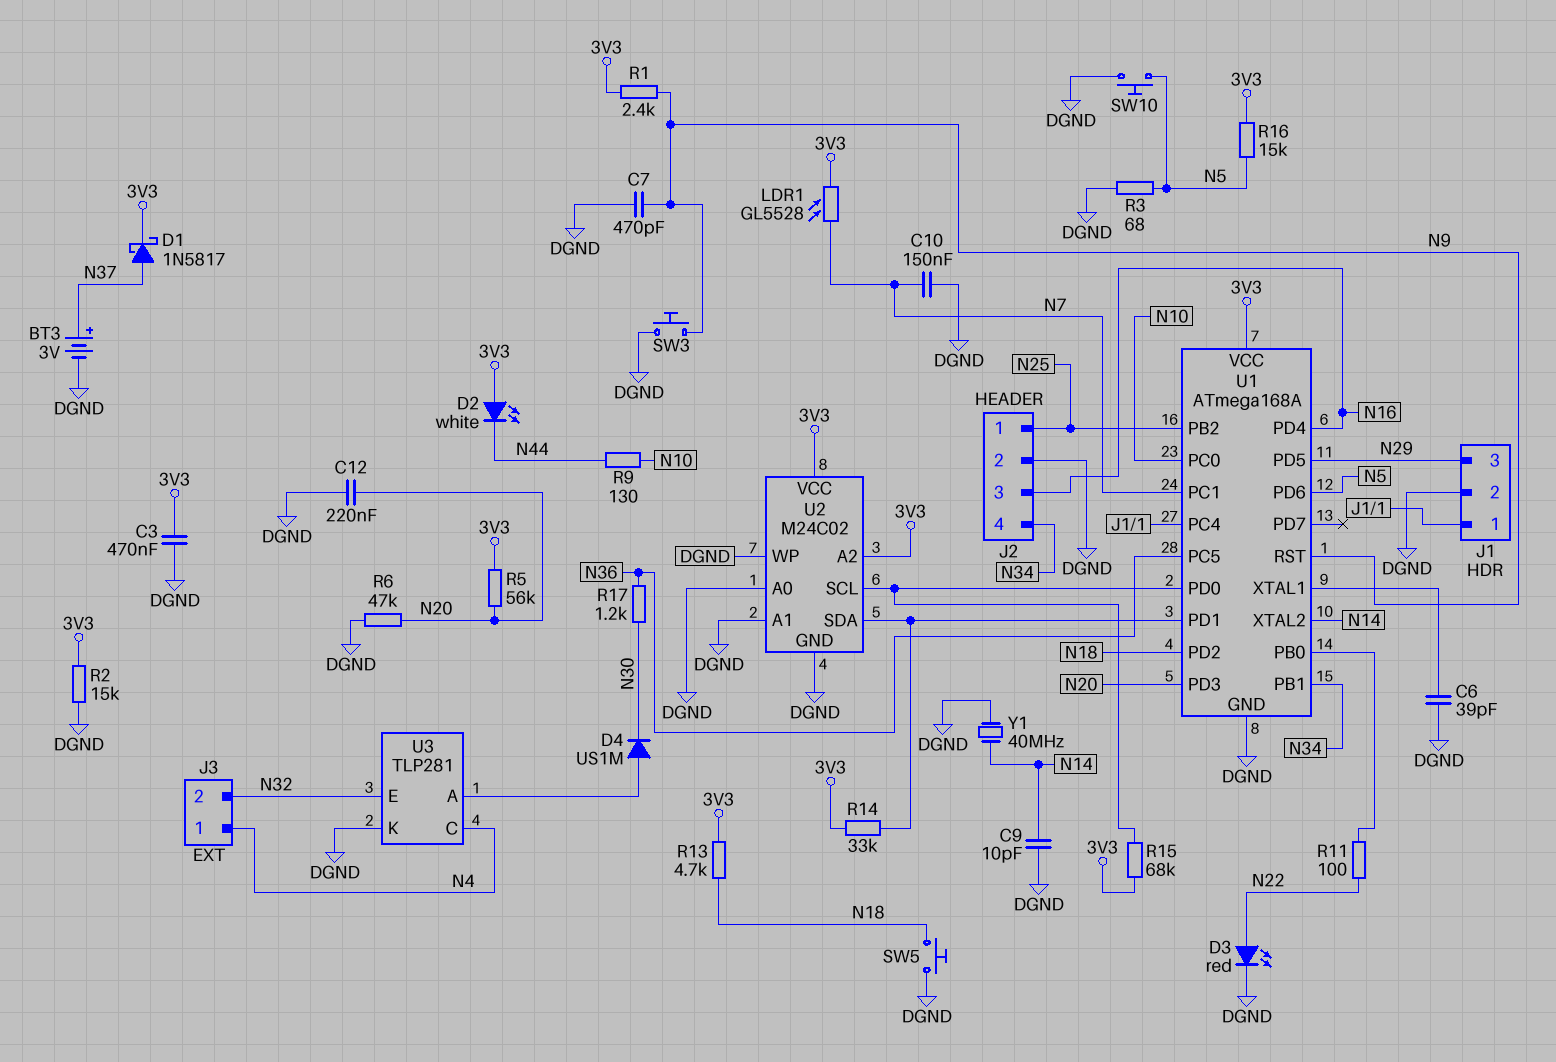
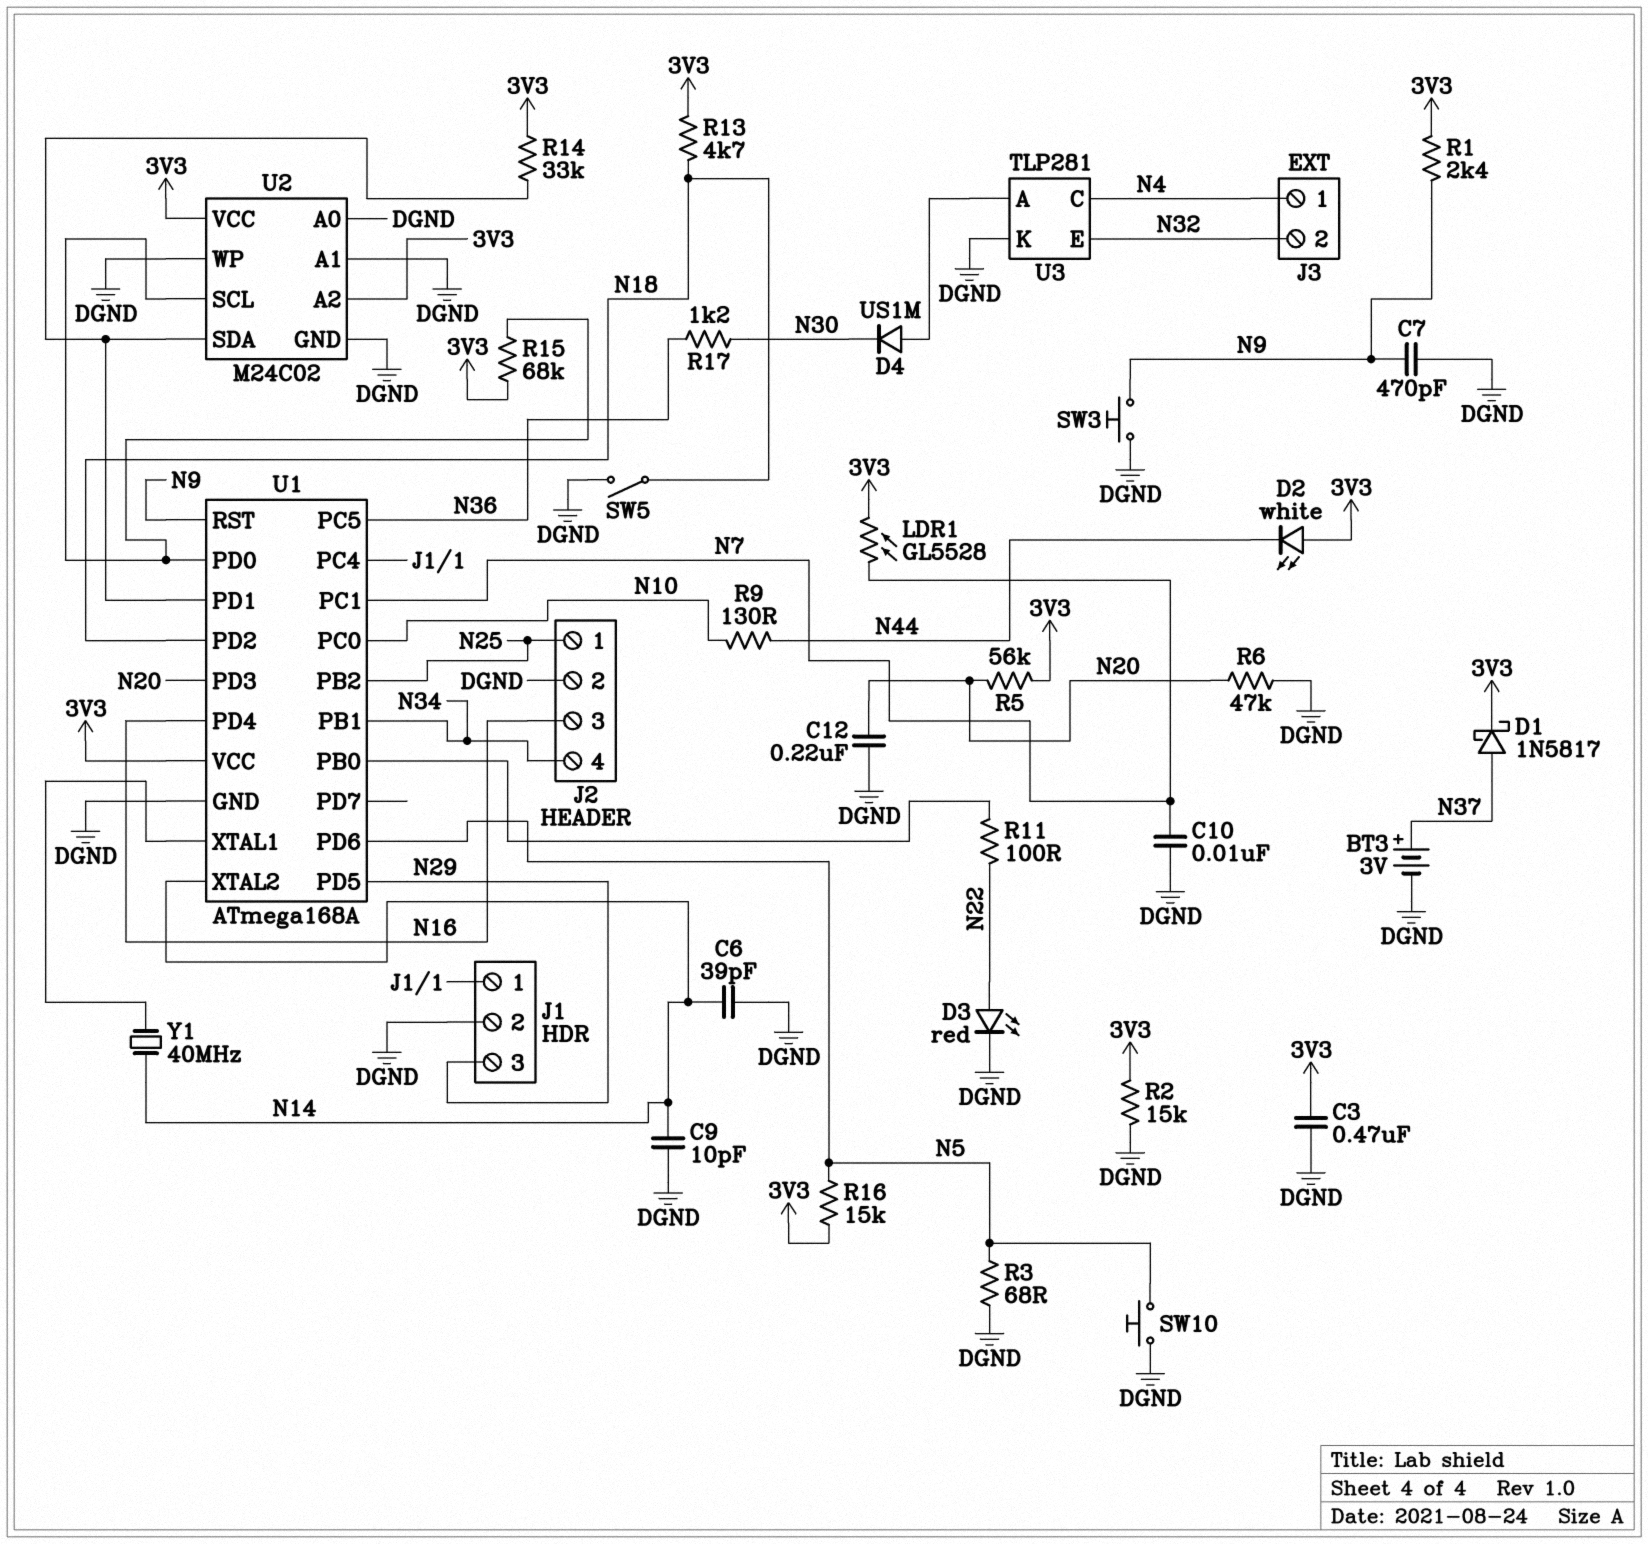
C6: 39pF (DGND, U1/XTAL1) -> 39pF (DGND, N14)
C10: 150nF (DGND, N7) -> 10nF (DGND, N7)
SW5: button (DGND, N18) -> switch (DGND, N18)
Y1: 40MHz (DGND, N14) -> 40MHz (N14, U1/XTAL1)

